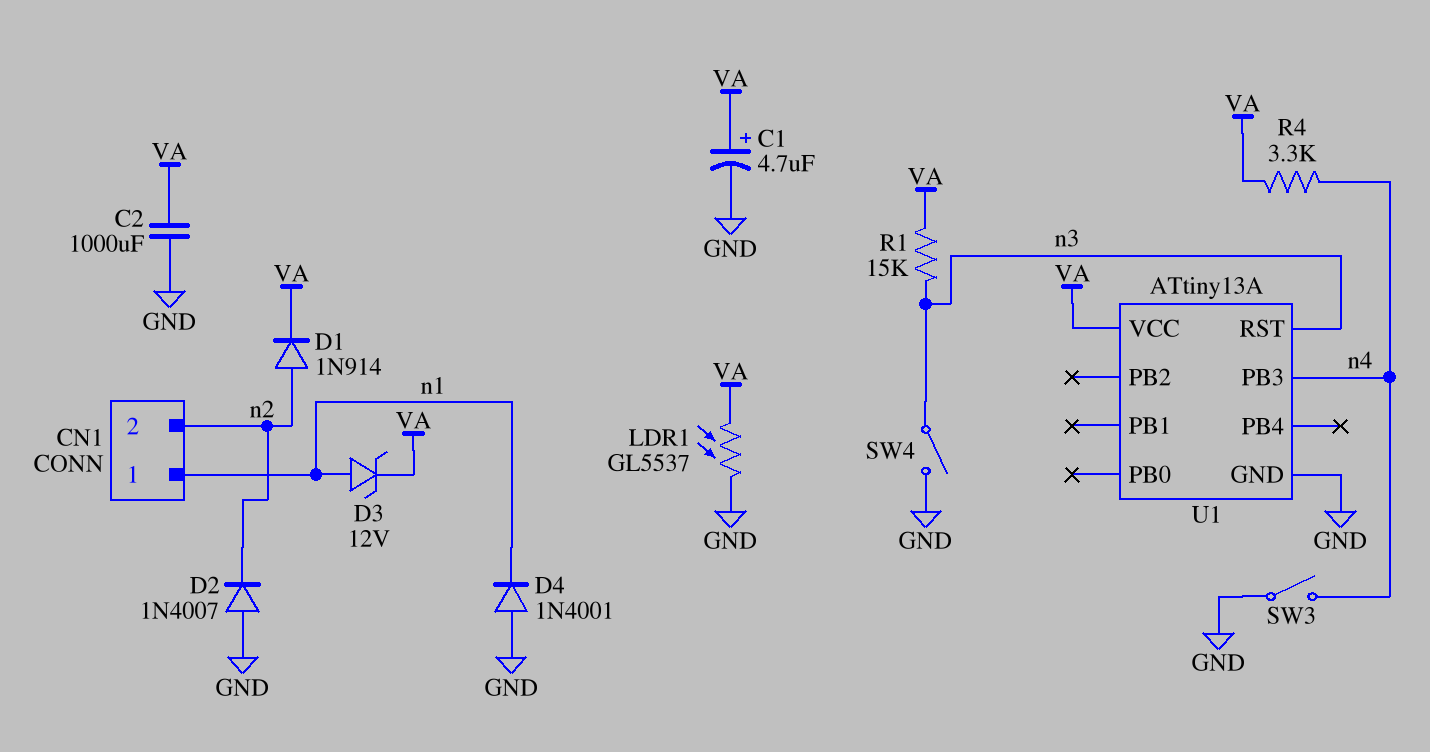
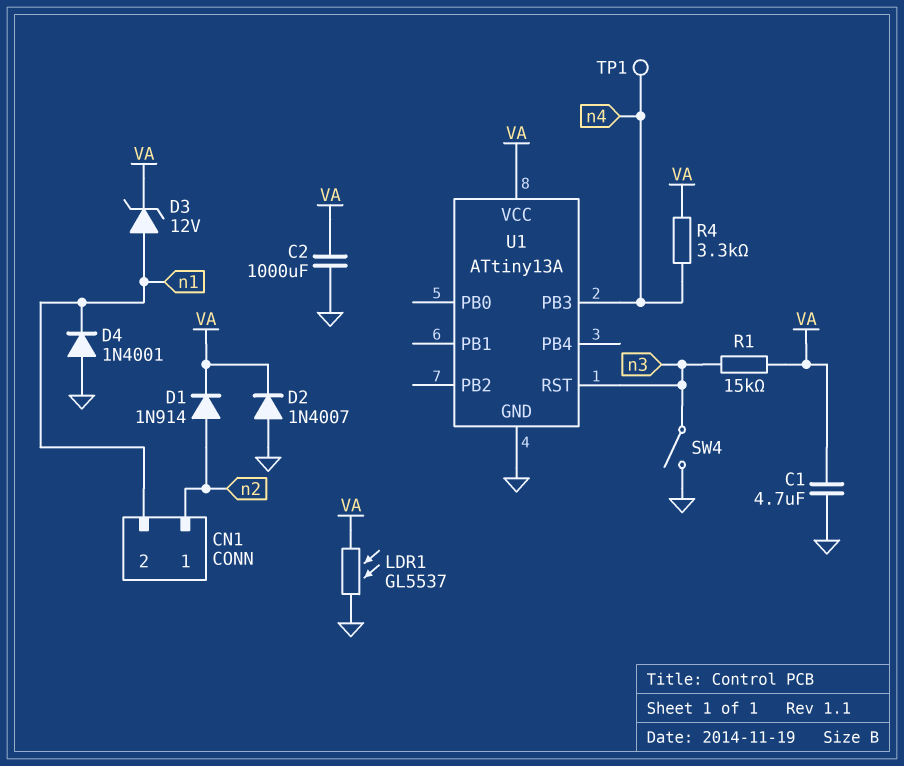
C1: 4.7uF (plus VA, minus GND) -> 4.7uF (GND, VA)
CN1 pin 1: n1 -> n2
CN1 pin 2: n2 -> n1
D2: diode 1N4007 (A GND, K n2) -> diode 1N4007 (A GND, K VA)
SW3: switch (GND, n4) -> none
TP1: none -> test point (n4)

